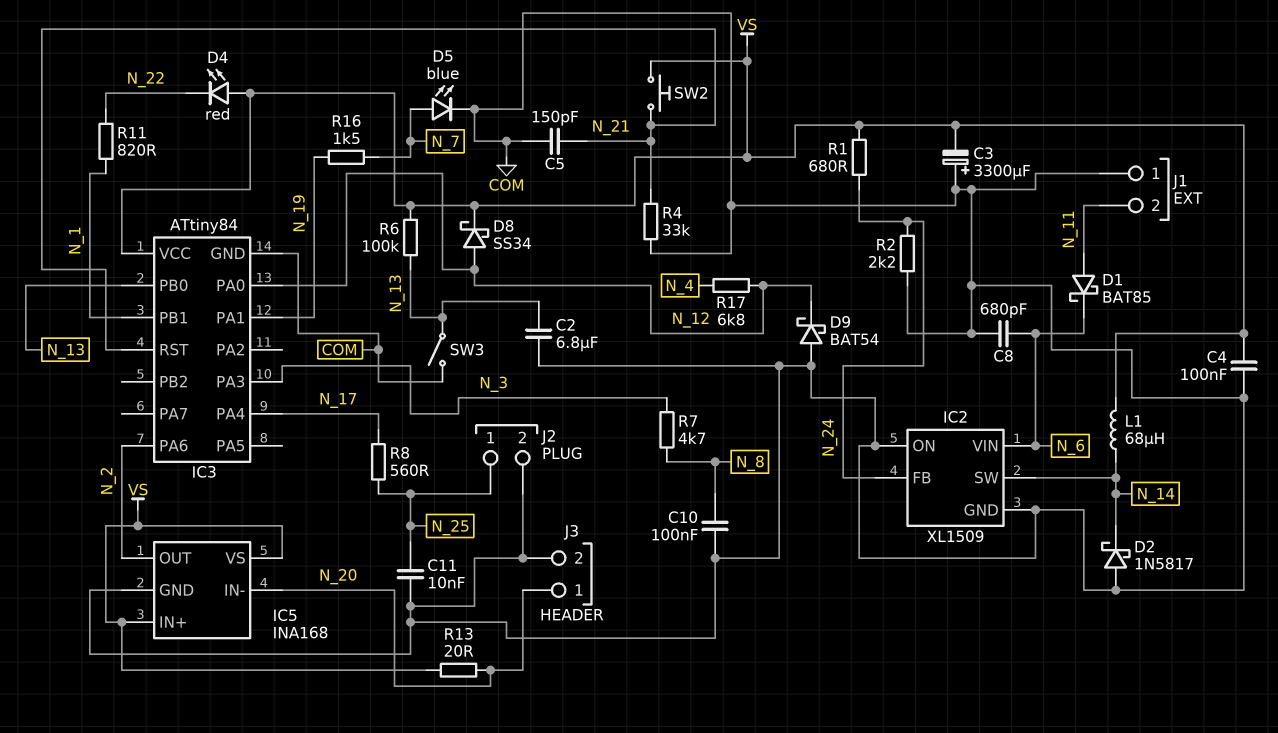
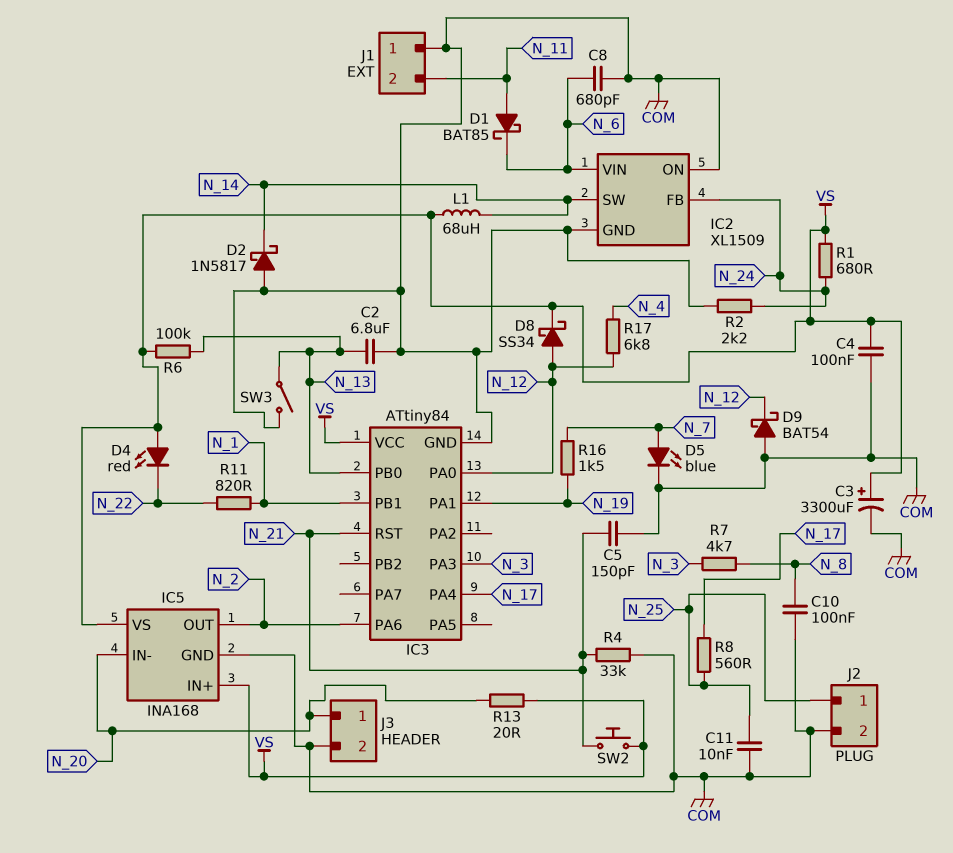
C3: 3300uF (plus COM, minus VS) -> 3300uF (plus VS, minus COM)

